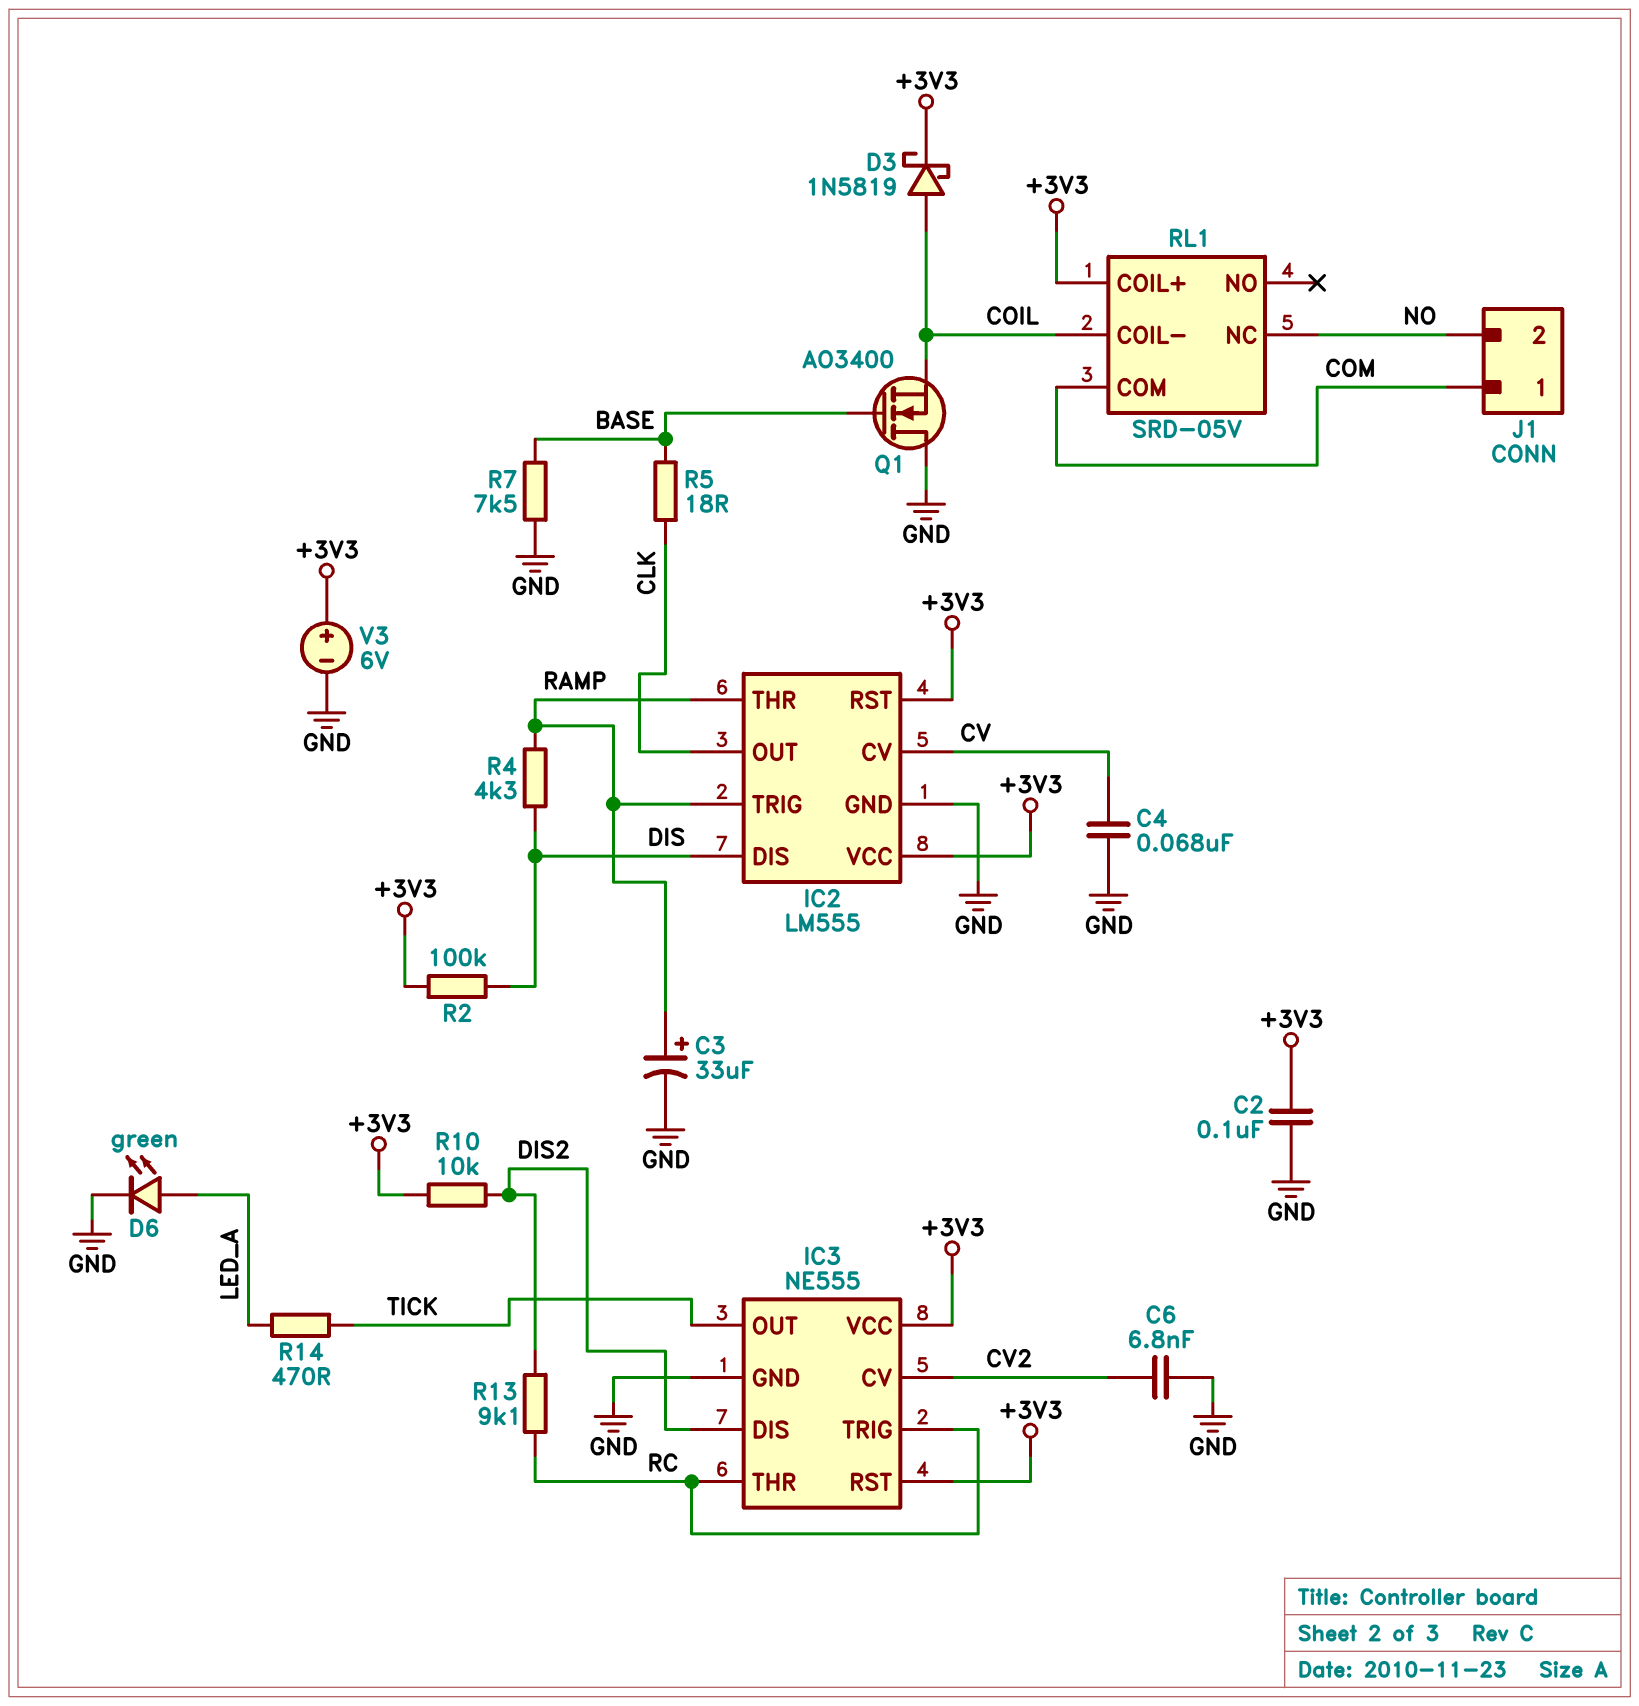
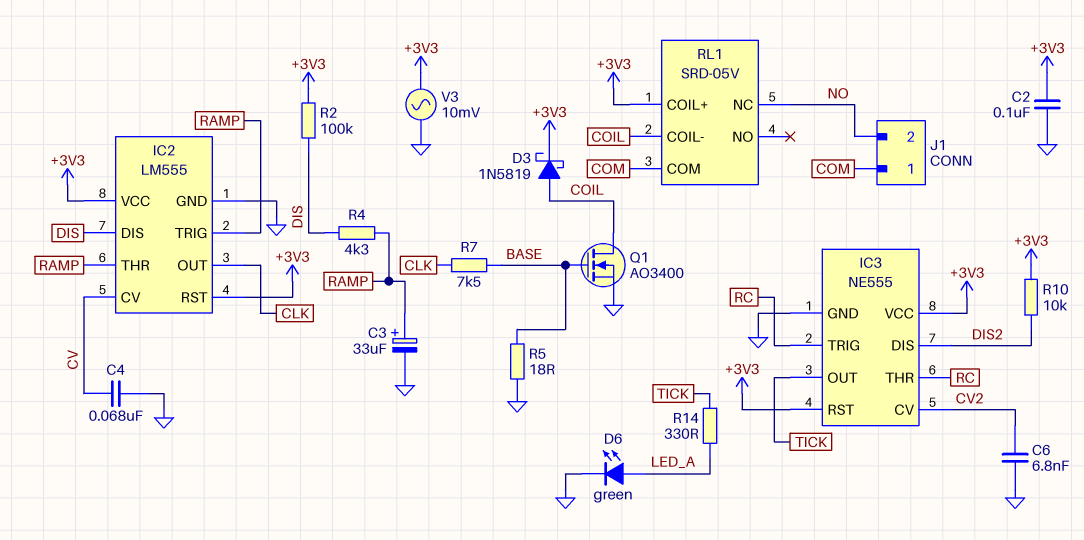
Q1: NMOS AO3400 (G BASE, D GND, S COIL) -> NMOS AO3400 (G BASE, D COIL, S GND)
R5: 18 (BASE, CLK) -> 18 (BASE, GND)
R7: 7.5k (BASE, GND) -> 7.5k (BASE, CLK)
R13: 9.1k (DIS2, RC) -> none
R14: 470 (LED_A, TICK) -> 330 (LED_A, TICK)
V3: 6V (plus +3V3, minus GND) -> AC 10mV (+3V3, GND)

